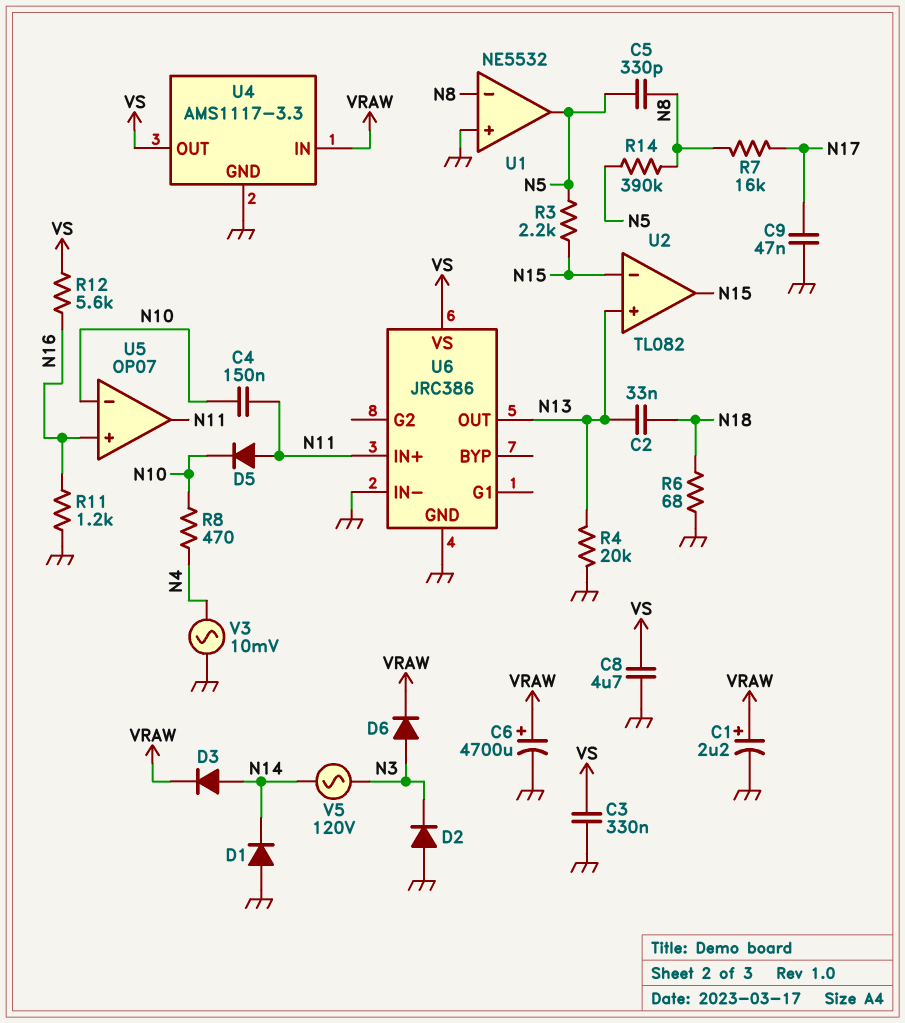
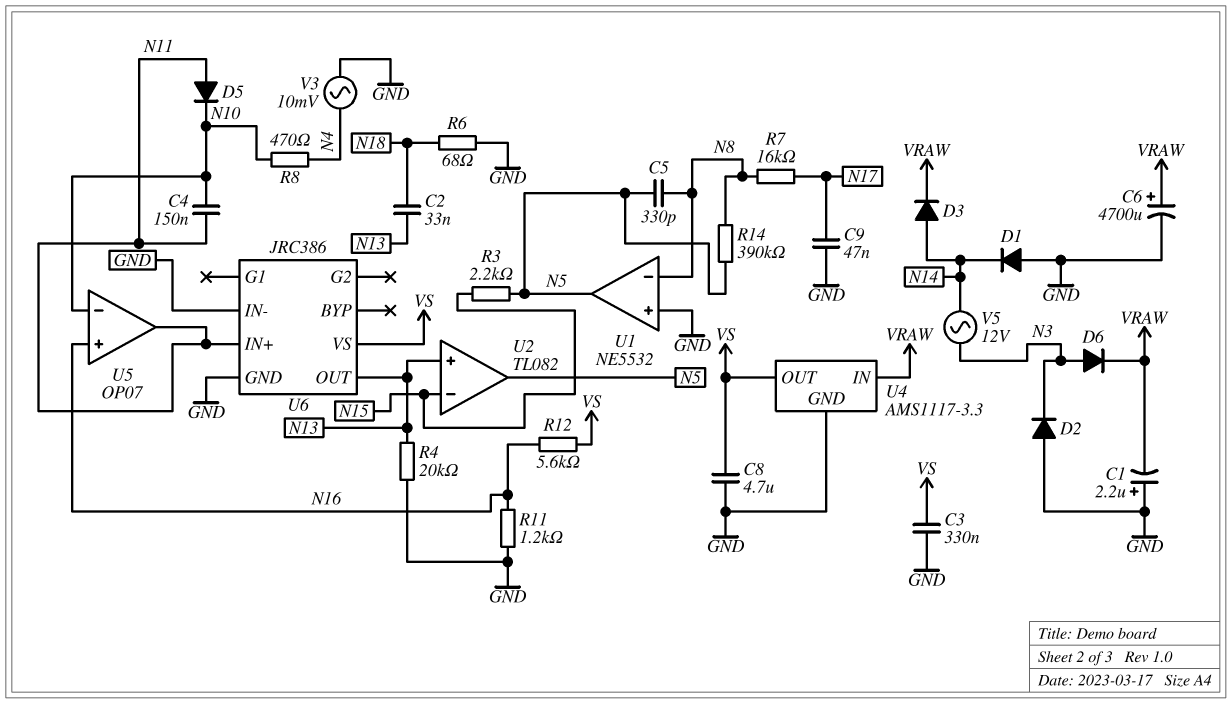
C1: 2.2uF (plus VRAW, minus GND) -> 2.2uF (plus GND, minus VRAW)
U2 pin out: N15 -> N5
V5: AC 120V (N3, N14) -> AC 12V (N3, N14)

